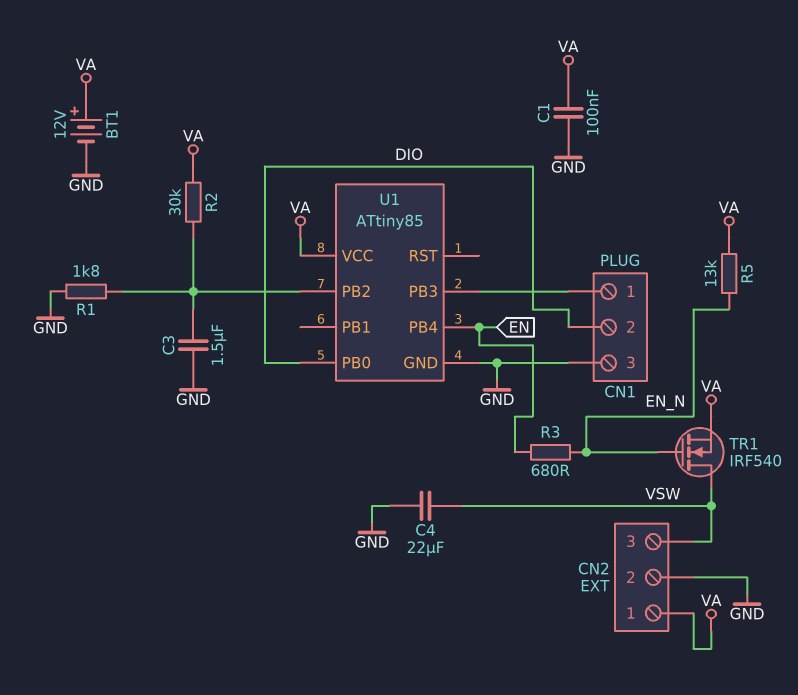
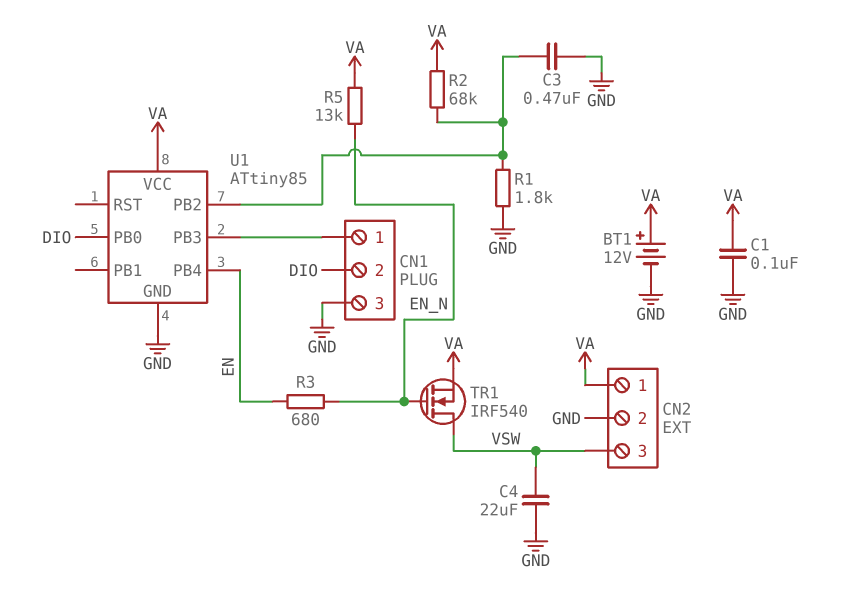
C3: 1.5uF (GND, U1/PB2) -> 470nF (GND, U1/PB2)
R2: 30k (U1/PB2, VA) -> 68k (U1/PB2, VA)

